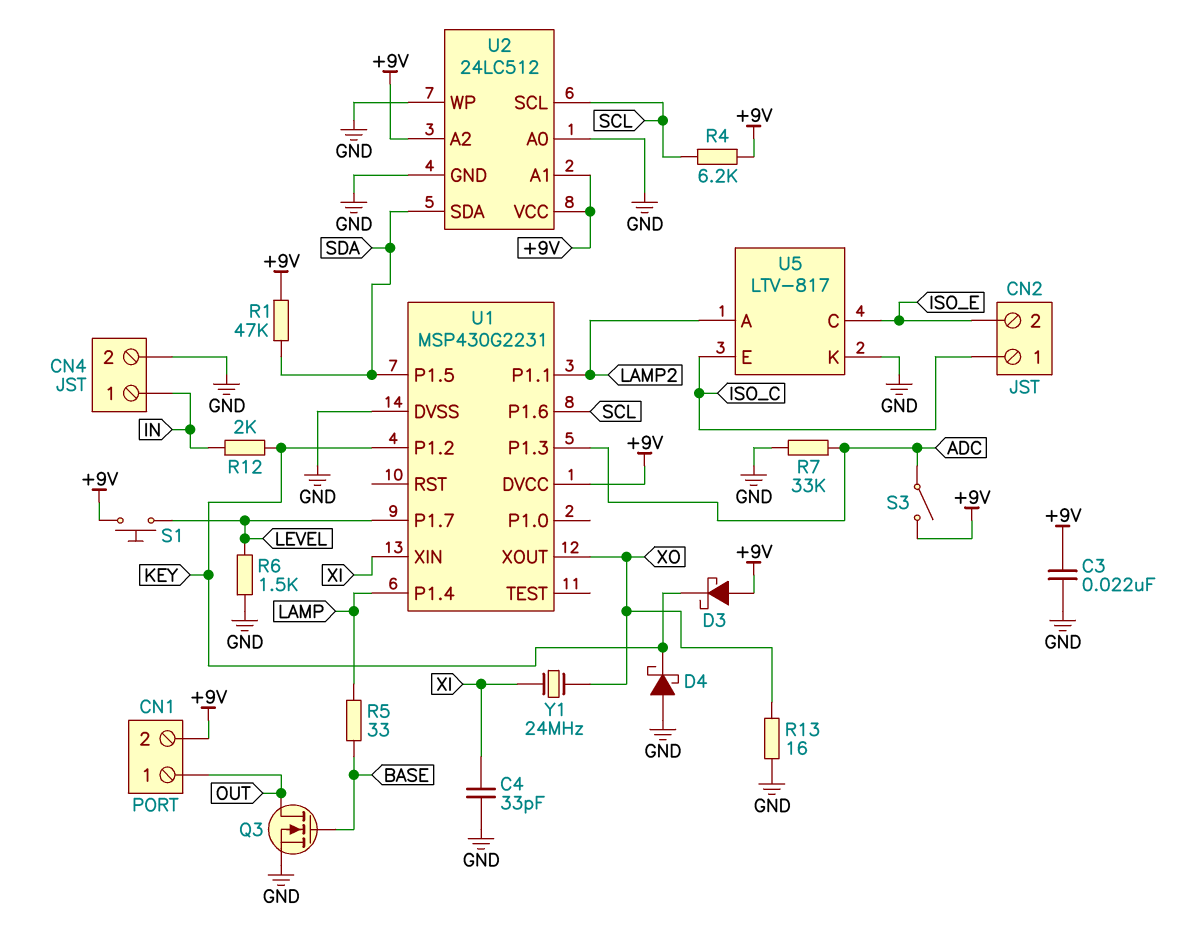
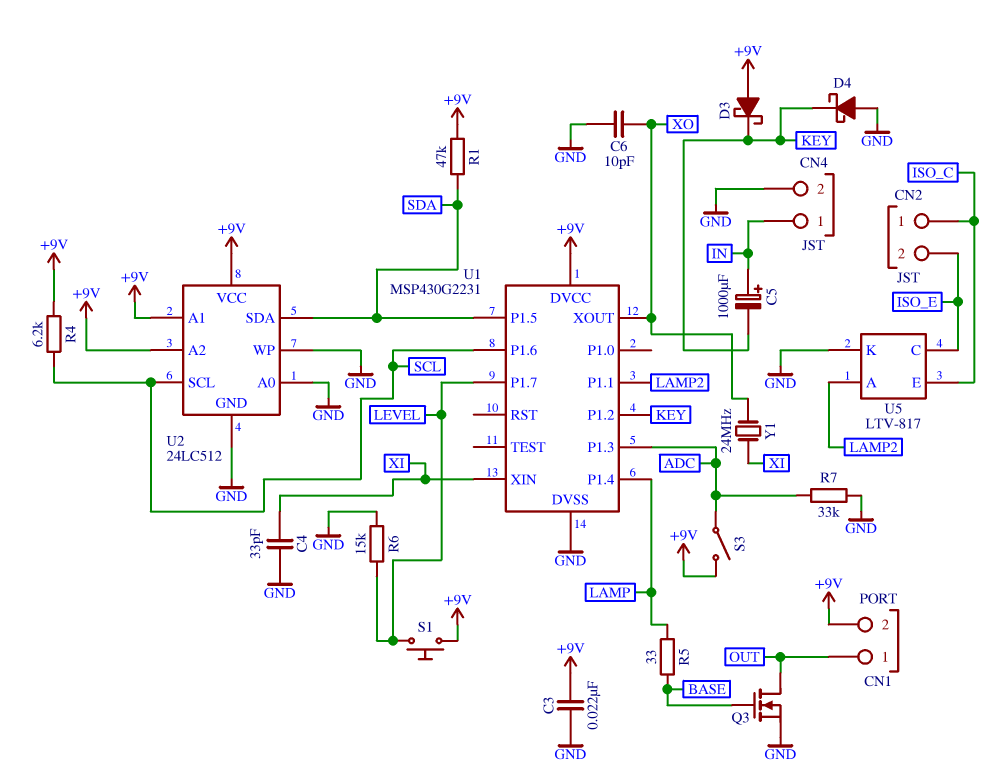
C5: none -> 1000uF (plus IN, minus KEY)
C6: none -> 10pF (GND, XO)
R6: 1.5k (GND, LEVEL) -> 15k (GND, LEVEL)
R12: 2k (IN, KEY) -> none
R13: 16 (GND, XO) -> none

